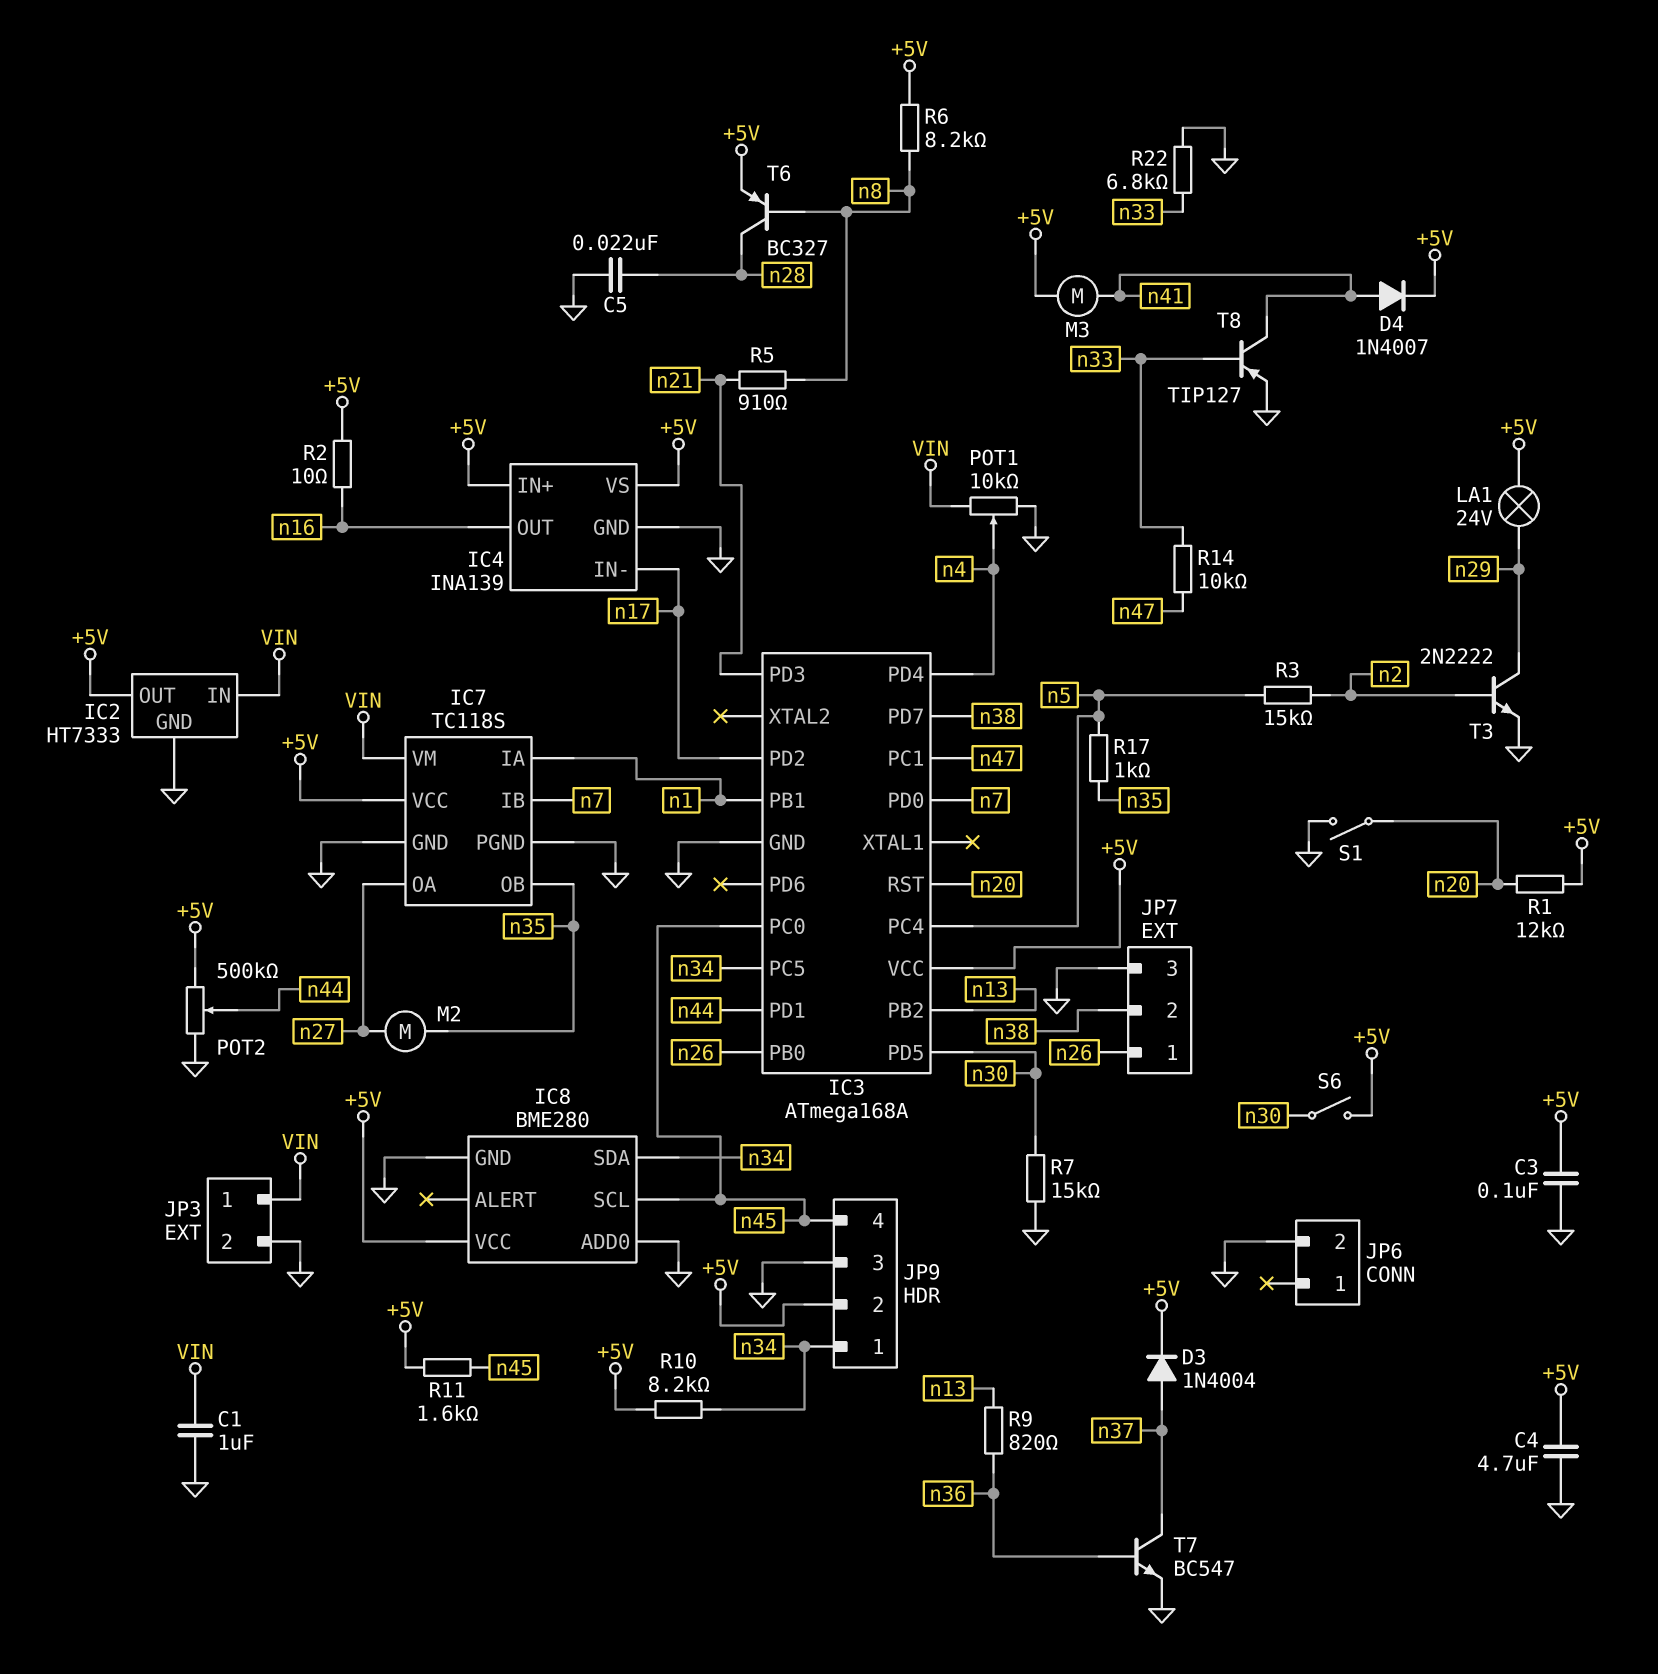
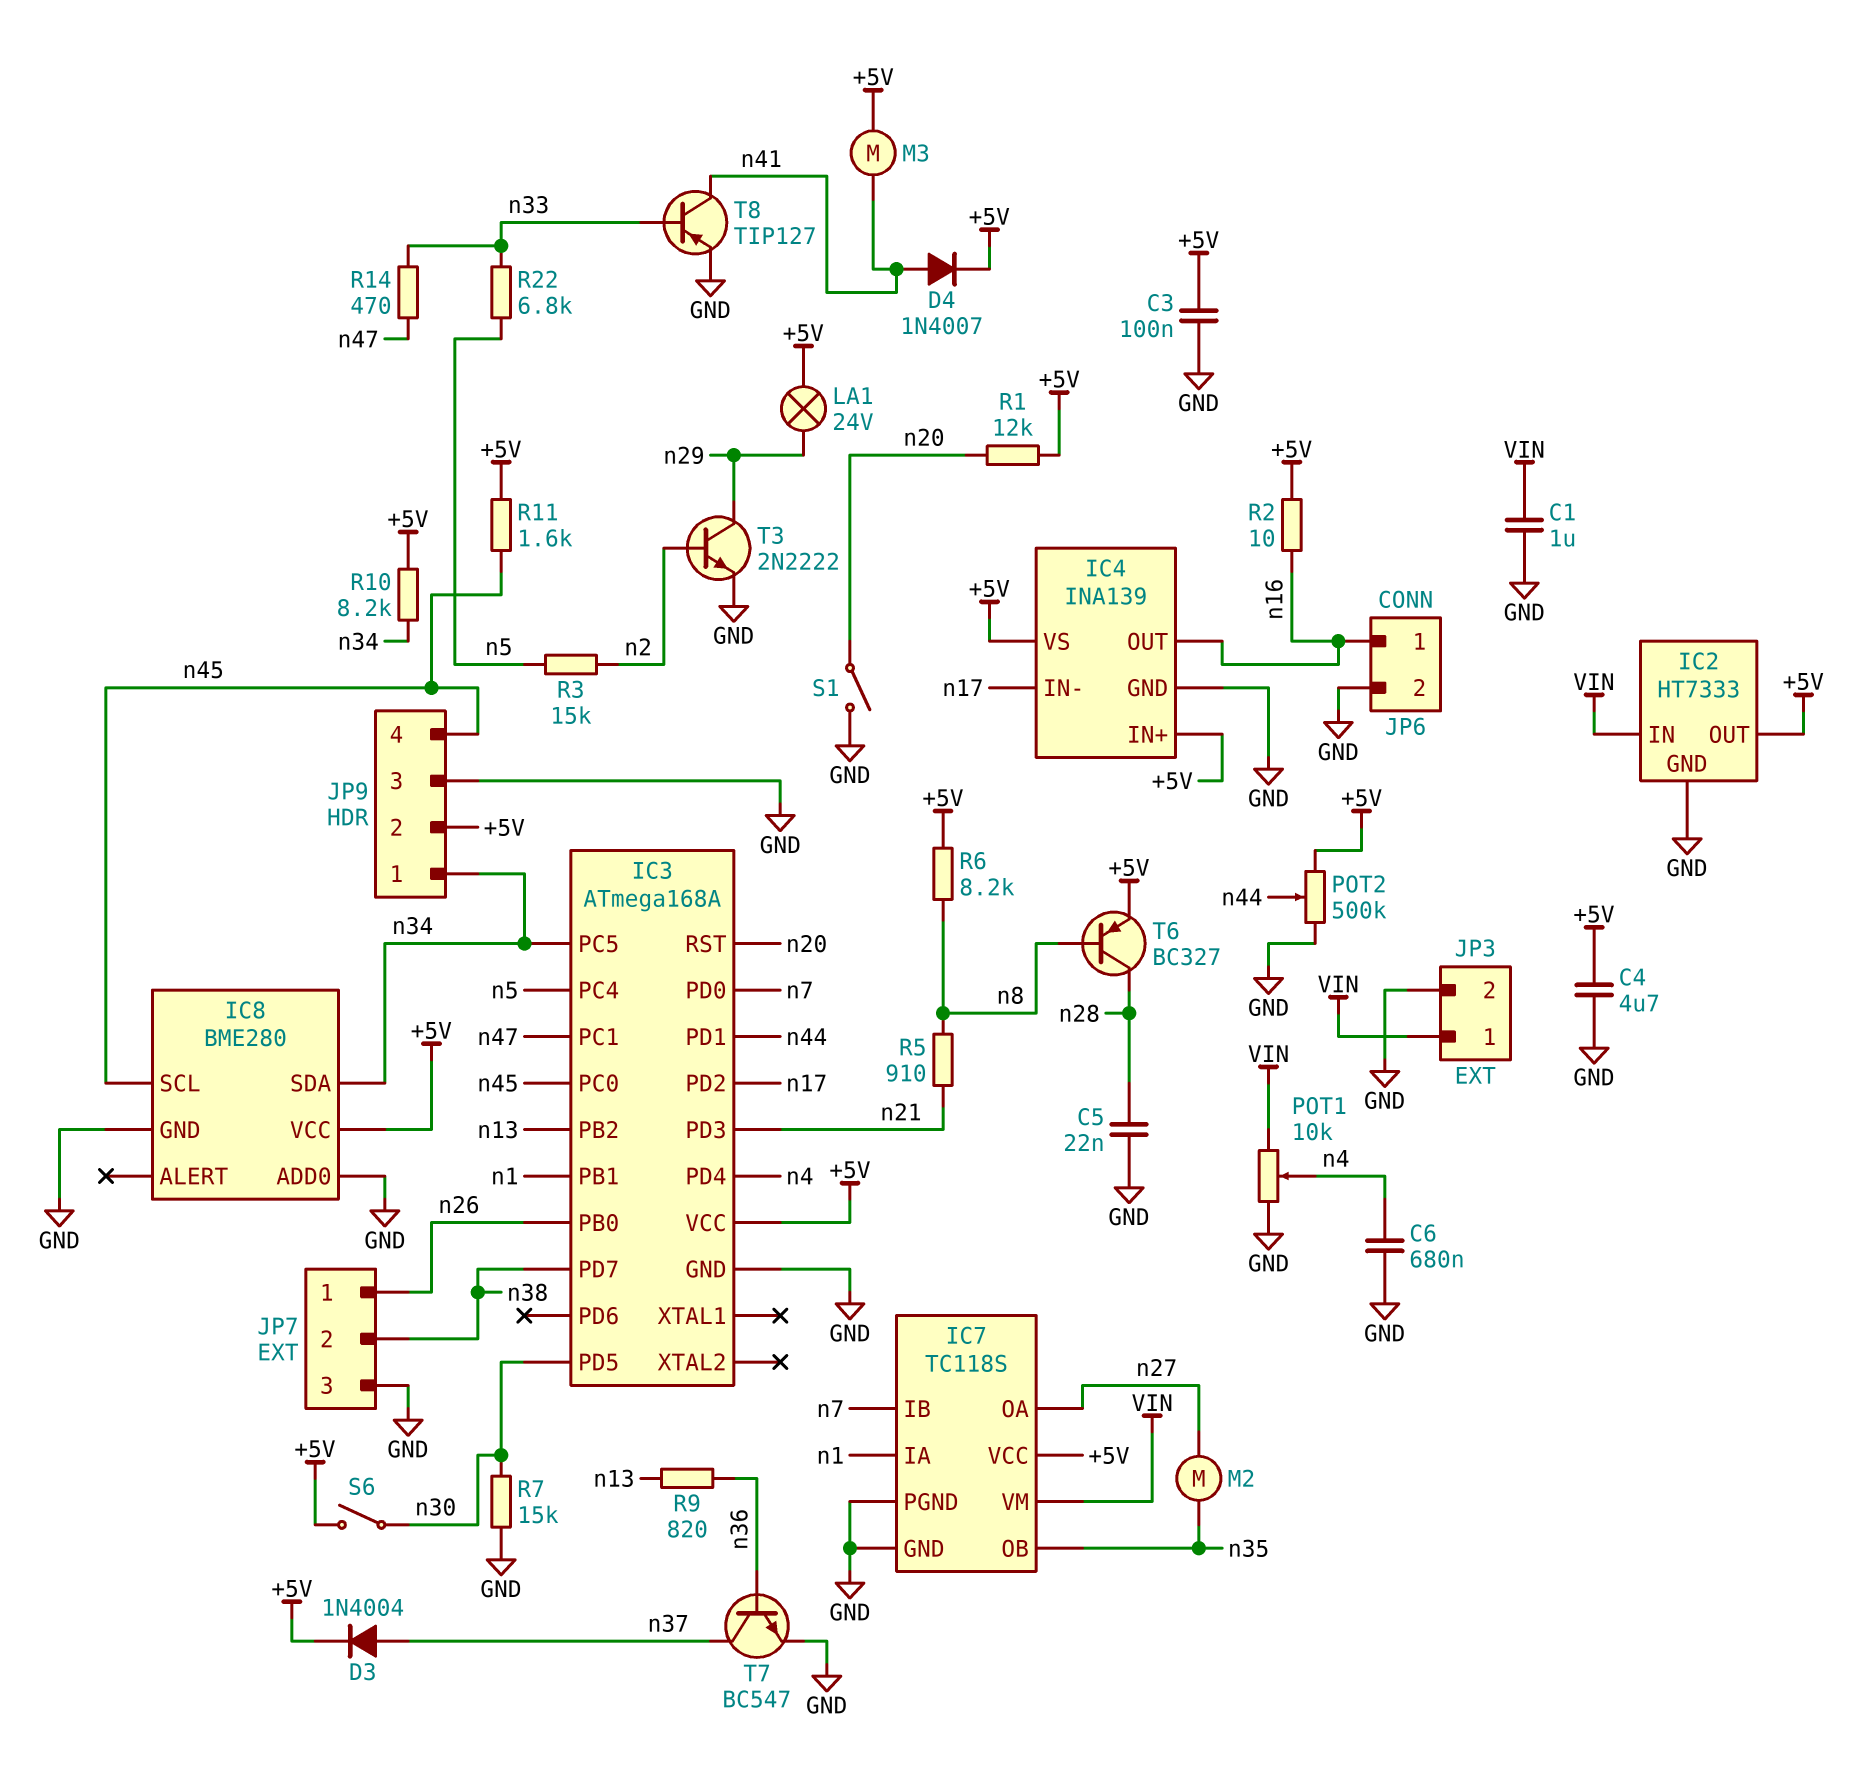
C6: none -> 680nF (GND, n4)
JP6 pin 1: none -> n16
R14: 10k (n33, n47) -> 470 (n33, n47)
R17: 1k (n5, n35) -> none
R22: 6.8k (GND, n33) -> 6.8k (n5, n33)

